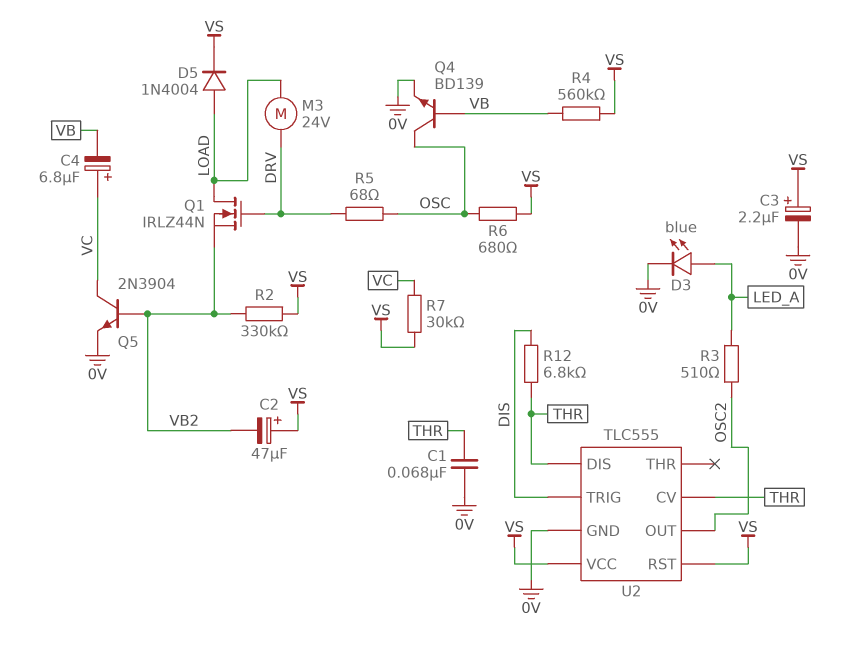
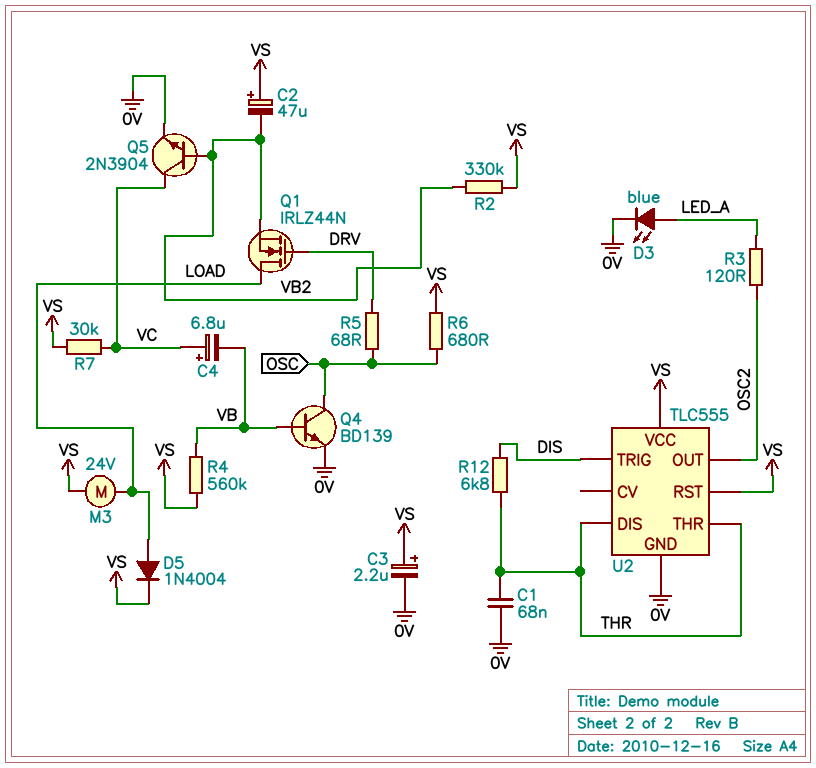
M3: motor 24V (DRV, LOAD) -> motor 24V (LOAD, VS)
R3: 510 (LED_A, OSC2) -> 120 (LED_A, OSC2)
U2 pin CV: THR -> none
U2 pin THR: none -> THR

